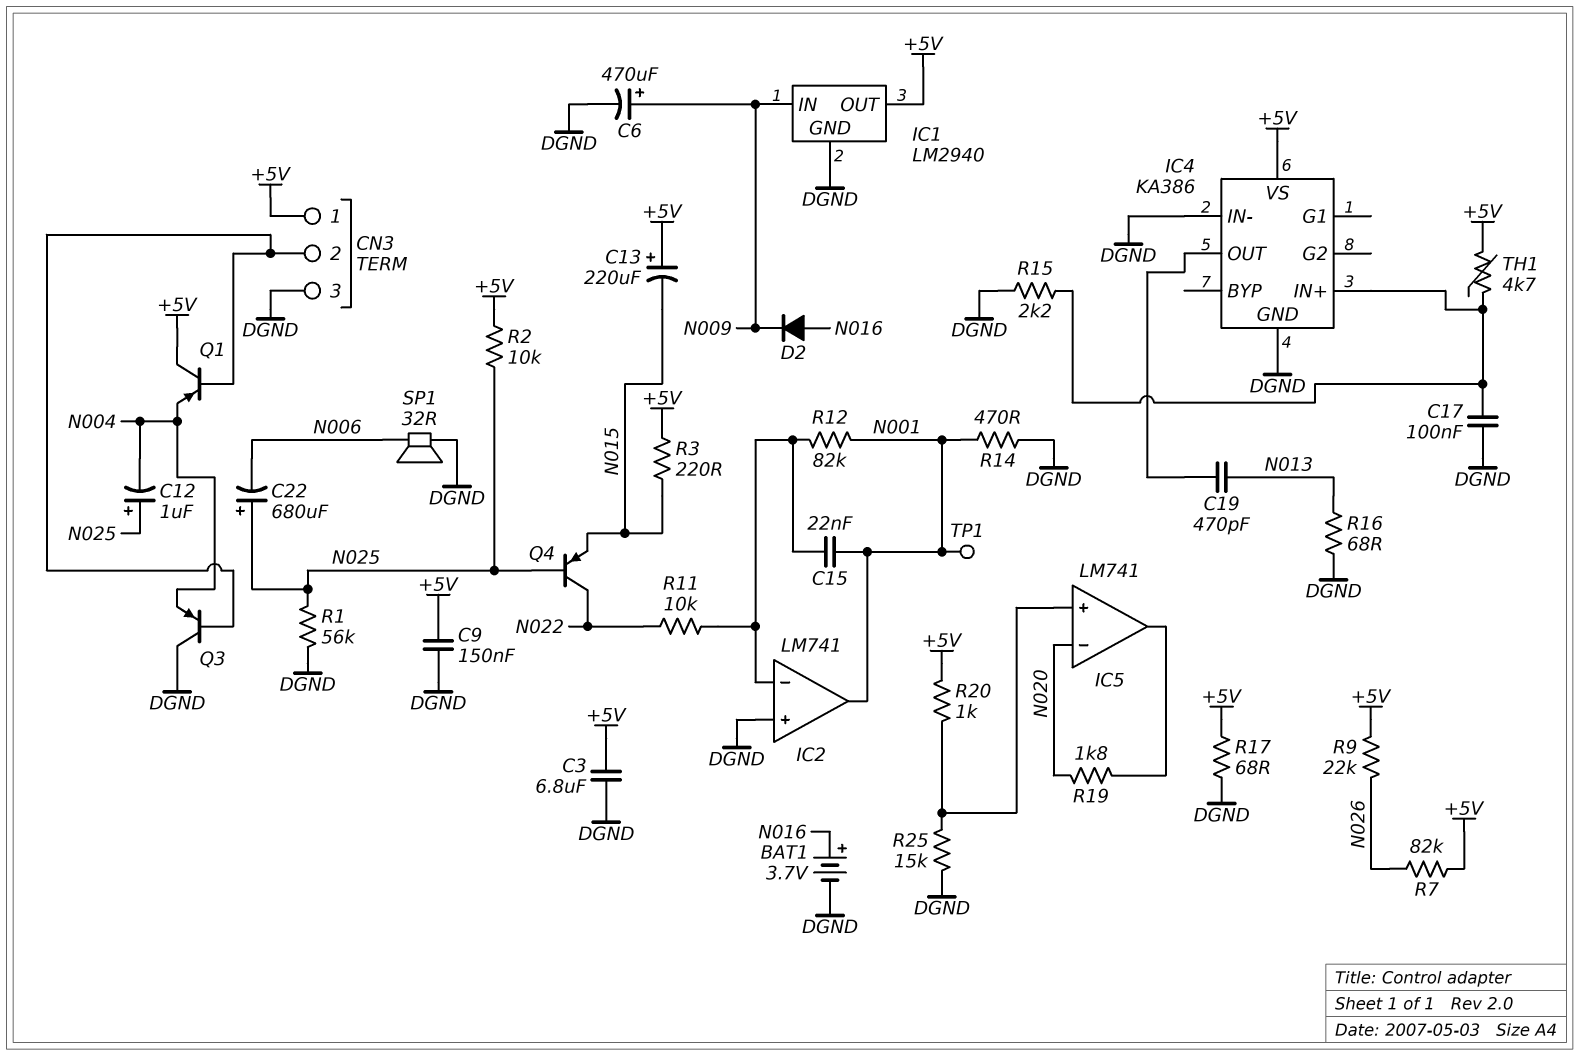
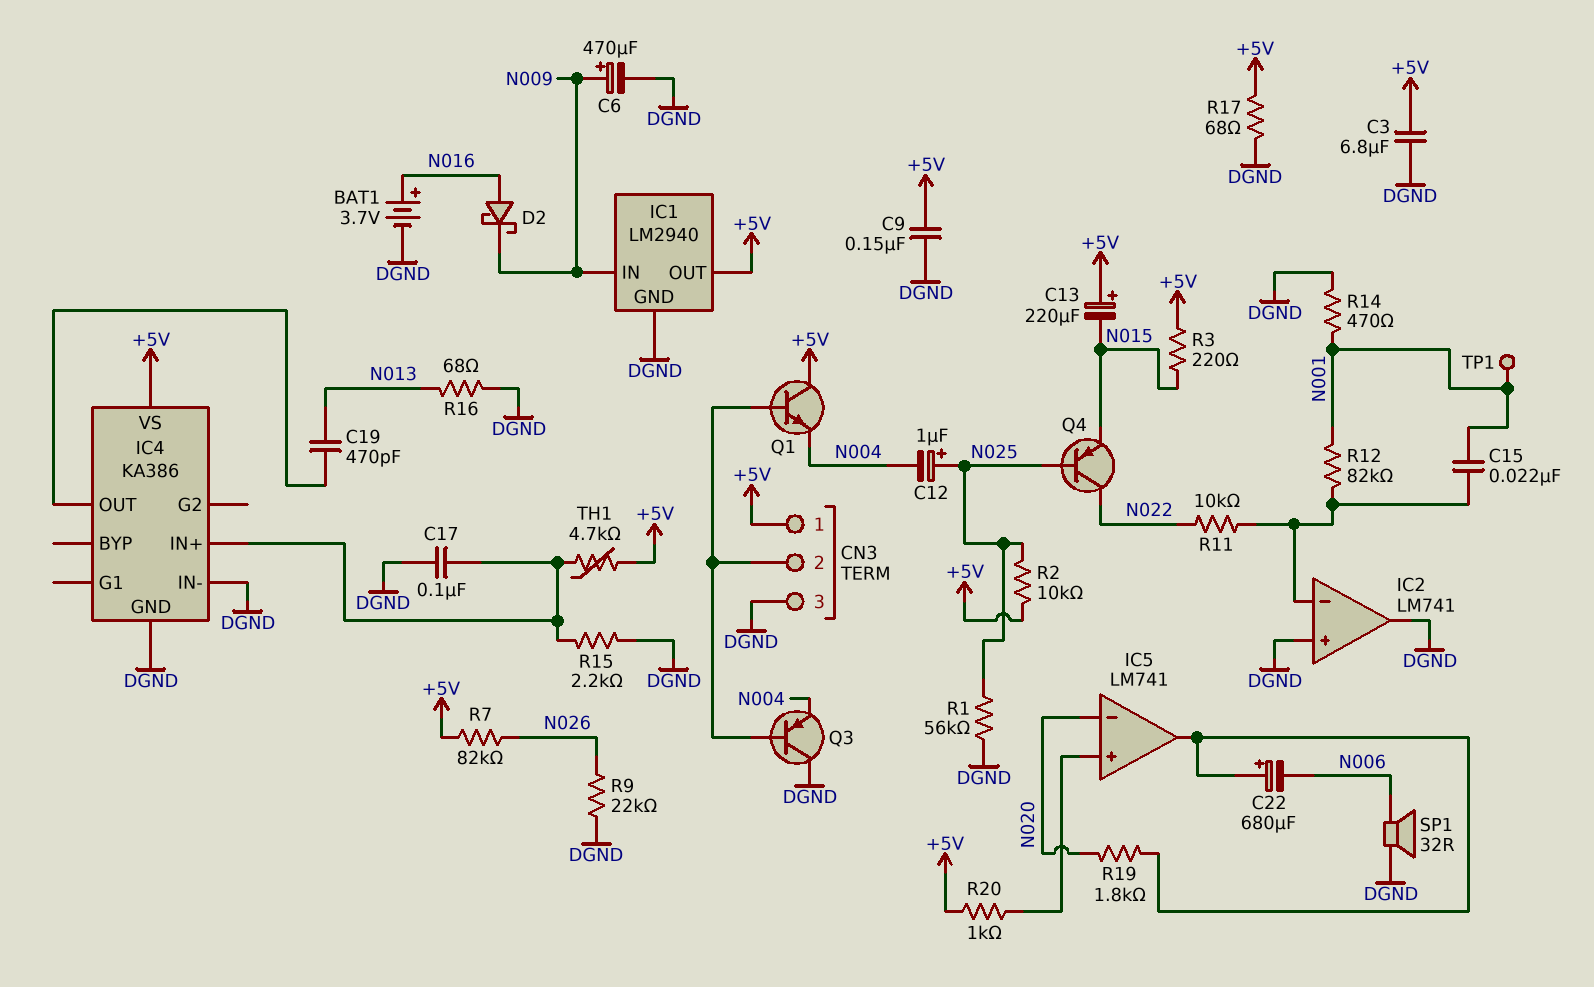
C22: 680uF (plus N025, minus N006) -> 680uF (plus IC5/out, minus N006)
D2: diode (A N016, K N009) -> schottky (A N016, K N009)
IC2 pin out: N001 -> DGND
Q1: PNP (B CN3/2, C +5V, E N004) -> NPN (B CN3/2, C +5V, E N004)
R9: 22k (+5V, N026) -> 22k (DGND, N026)
R25: 15k (DGND, IC5/in+) -> none

